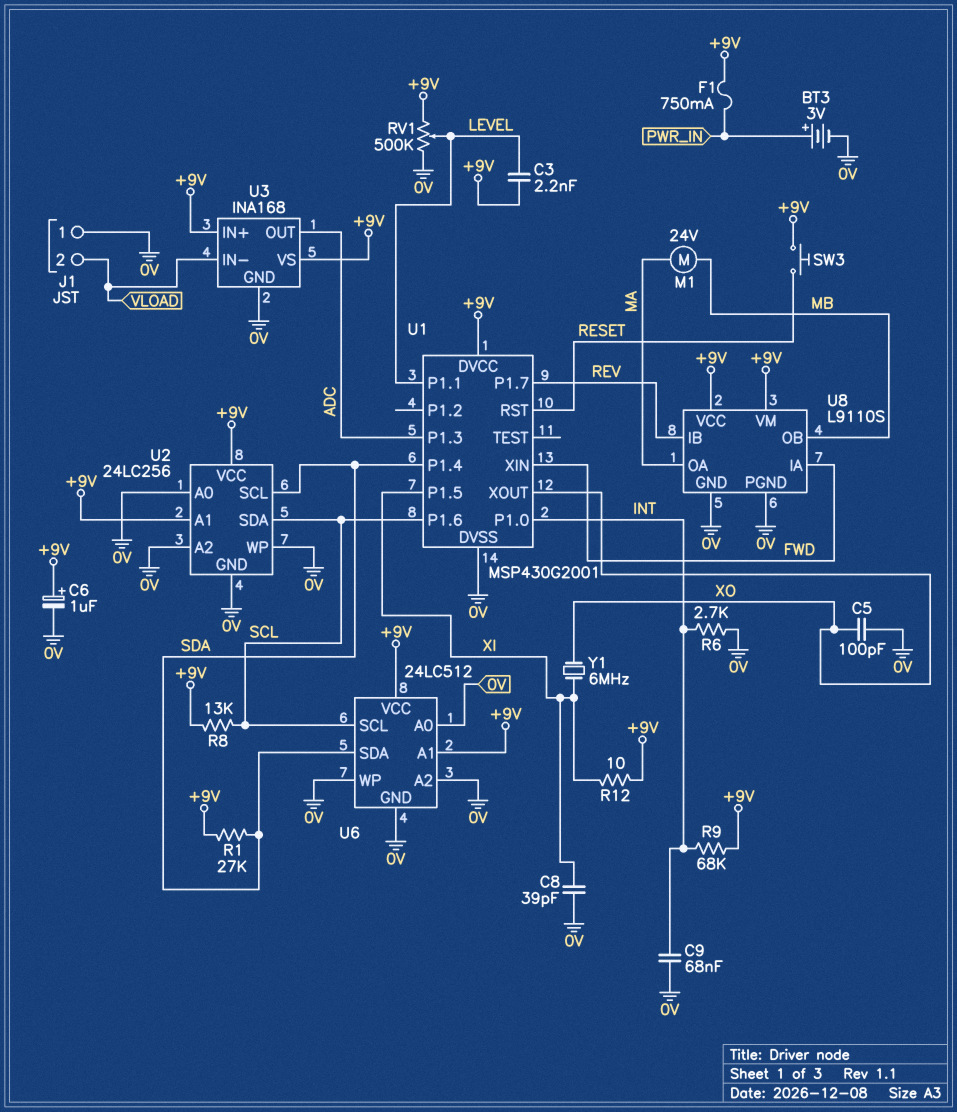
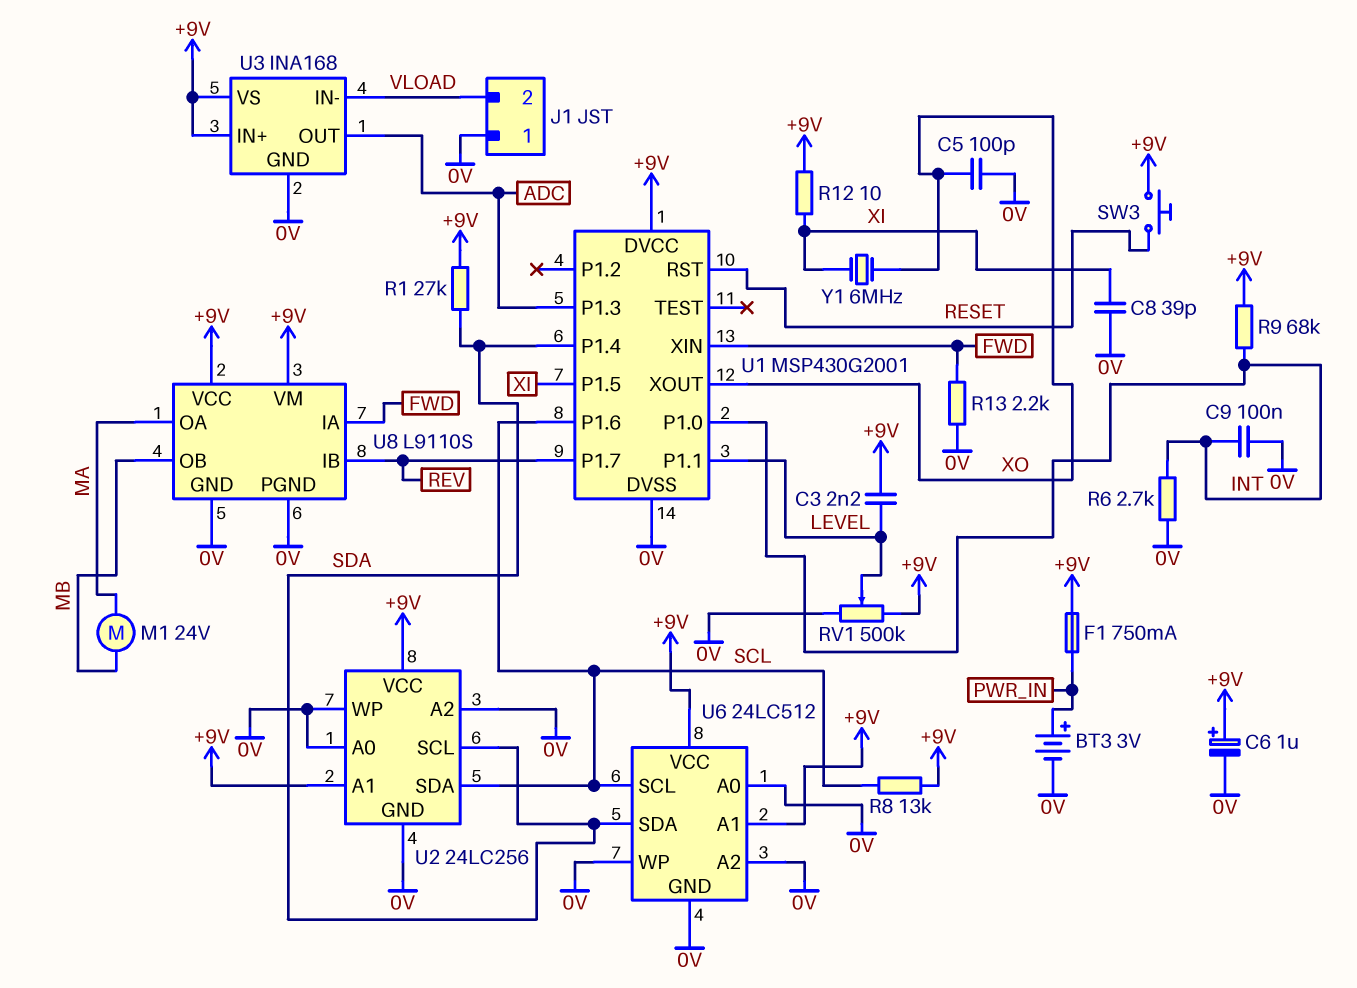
C9: 68nF (0V, INT) -> 100nF (0V, INT)
R13: none -> 2.2k (0V, FWD)

